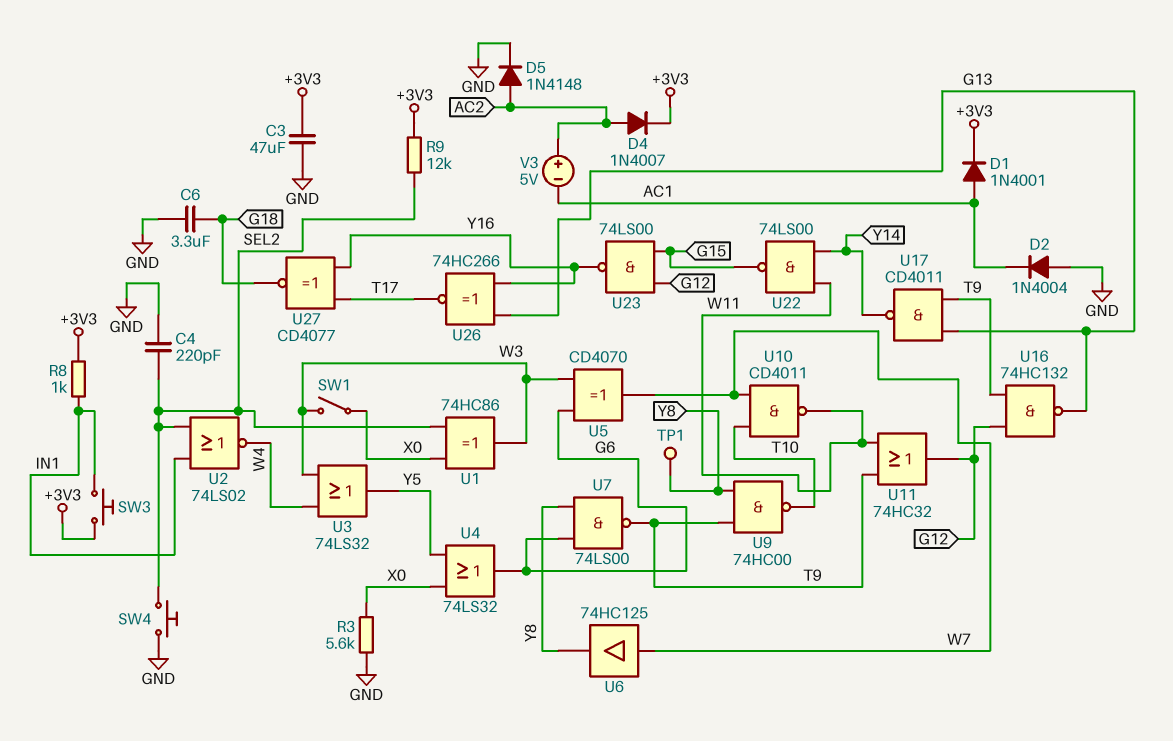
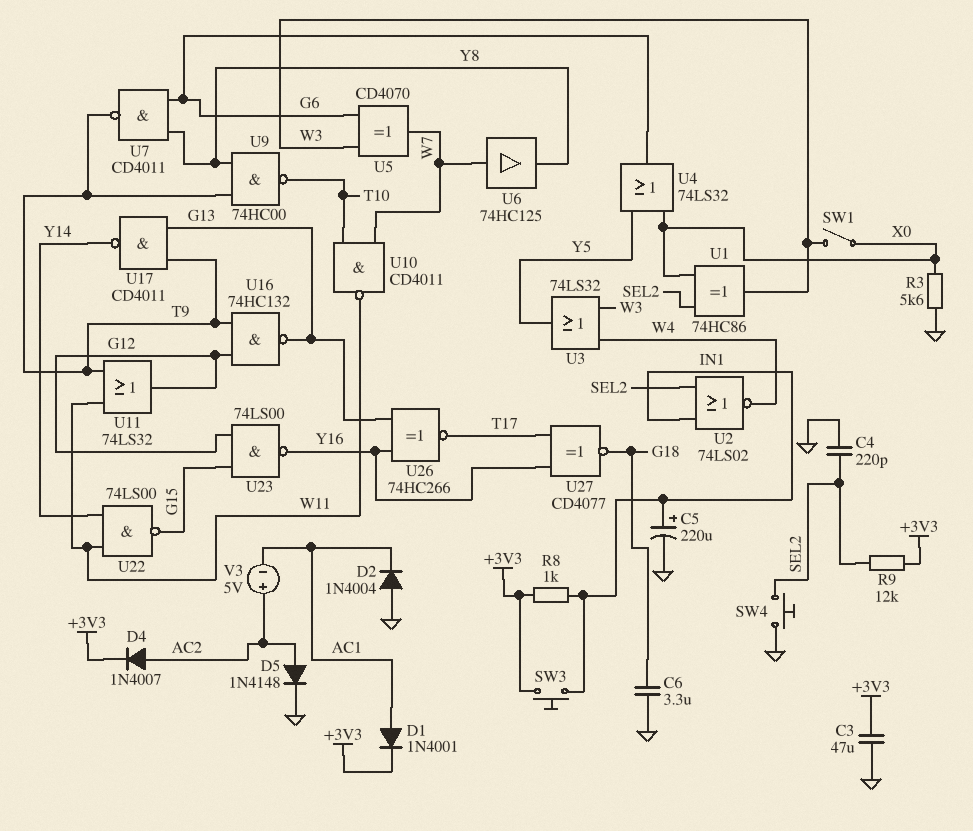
C5: none -> 220uF (plus IN1, minus GND)
TP1: test point (Y8) -> none
U7: NAND 74LS00 (in G6, in Y8, out T9) -> NAND CD4011 (in G6, in Y8, out T9)
U11: OR 74HC32 (in T9, in W11, out G12) -> OR 74LS32 (in T9, in W11, out G12)

